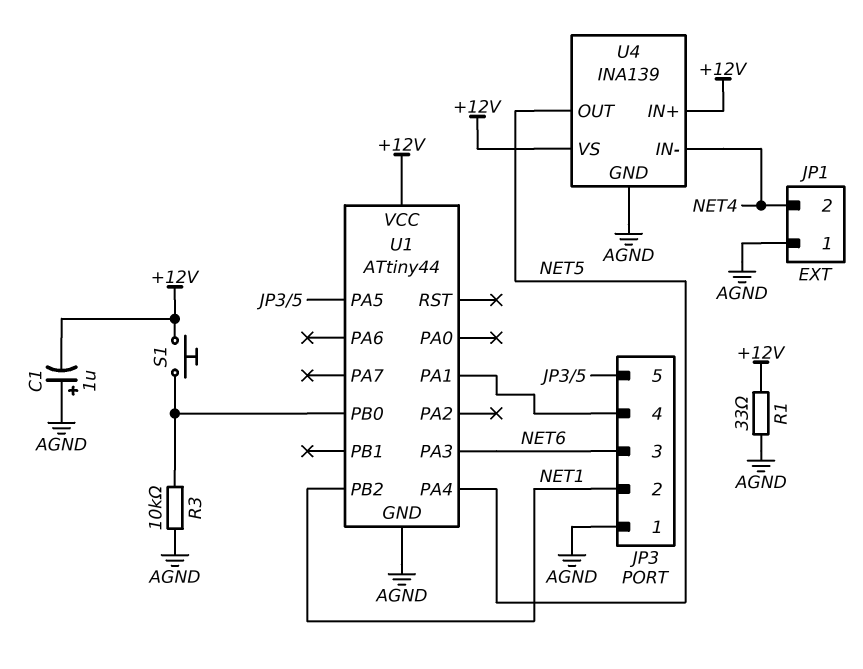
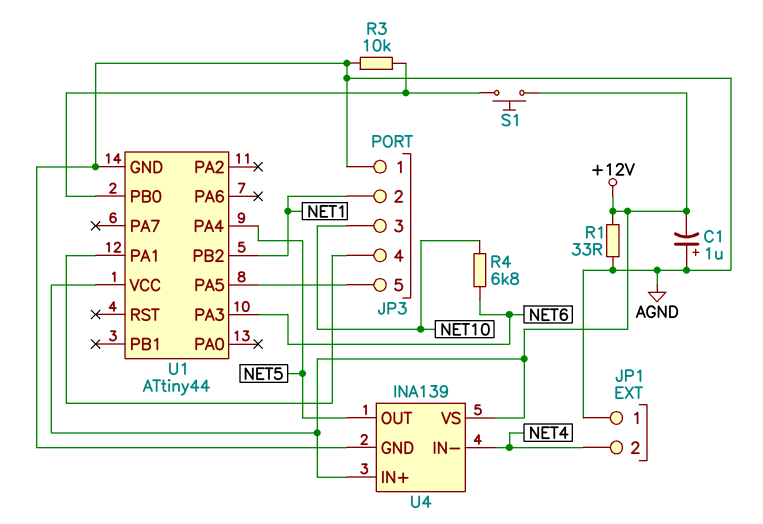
JP3 pin 3: NET6 -> NET10
R4: none -> 6.8k (NET6, NET10)

